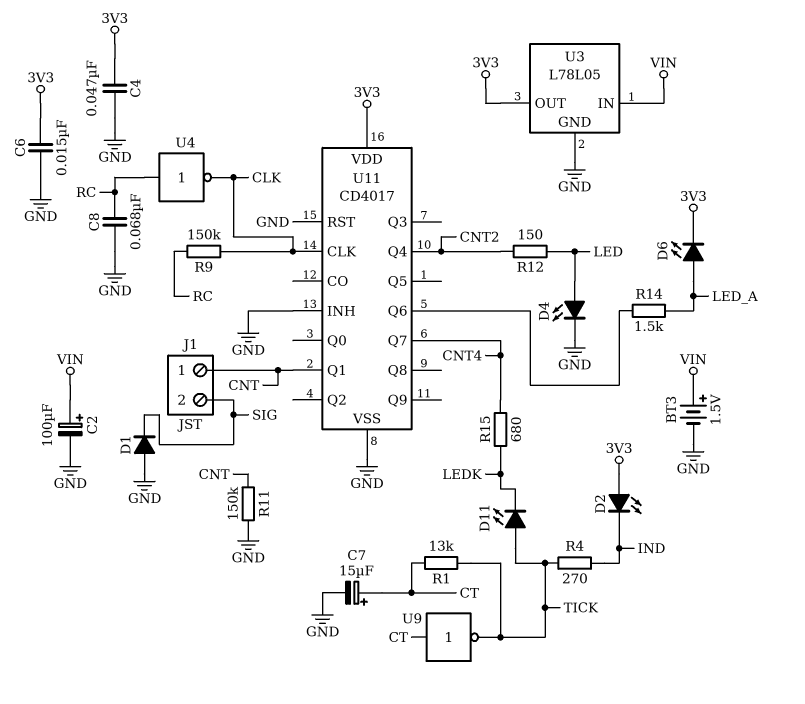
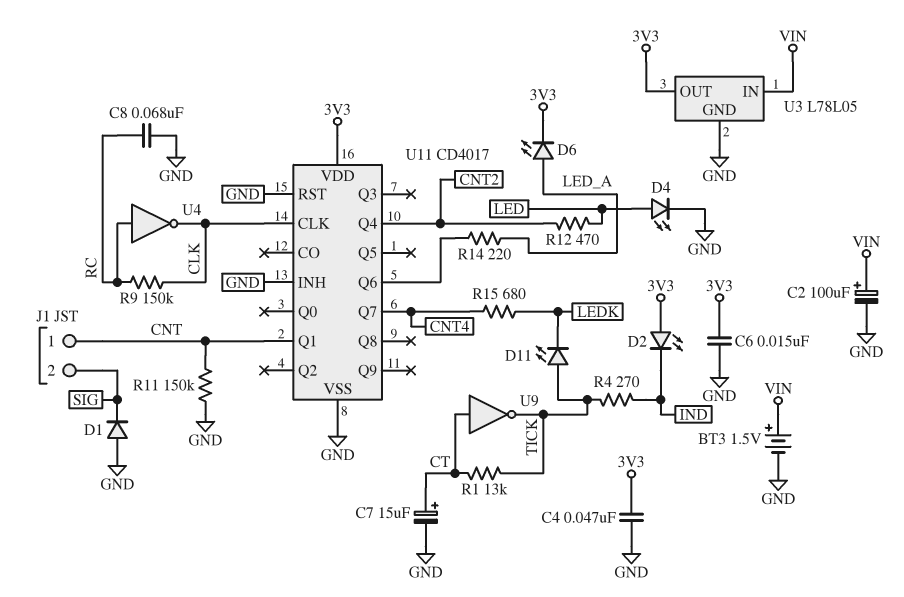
R12: 150 (CNT2, LED) -> 470 (CNT2, LED)
R14: 1.5k (LED_A, U11/Q6) -> 220 (LED_A, U11/Q6)

